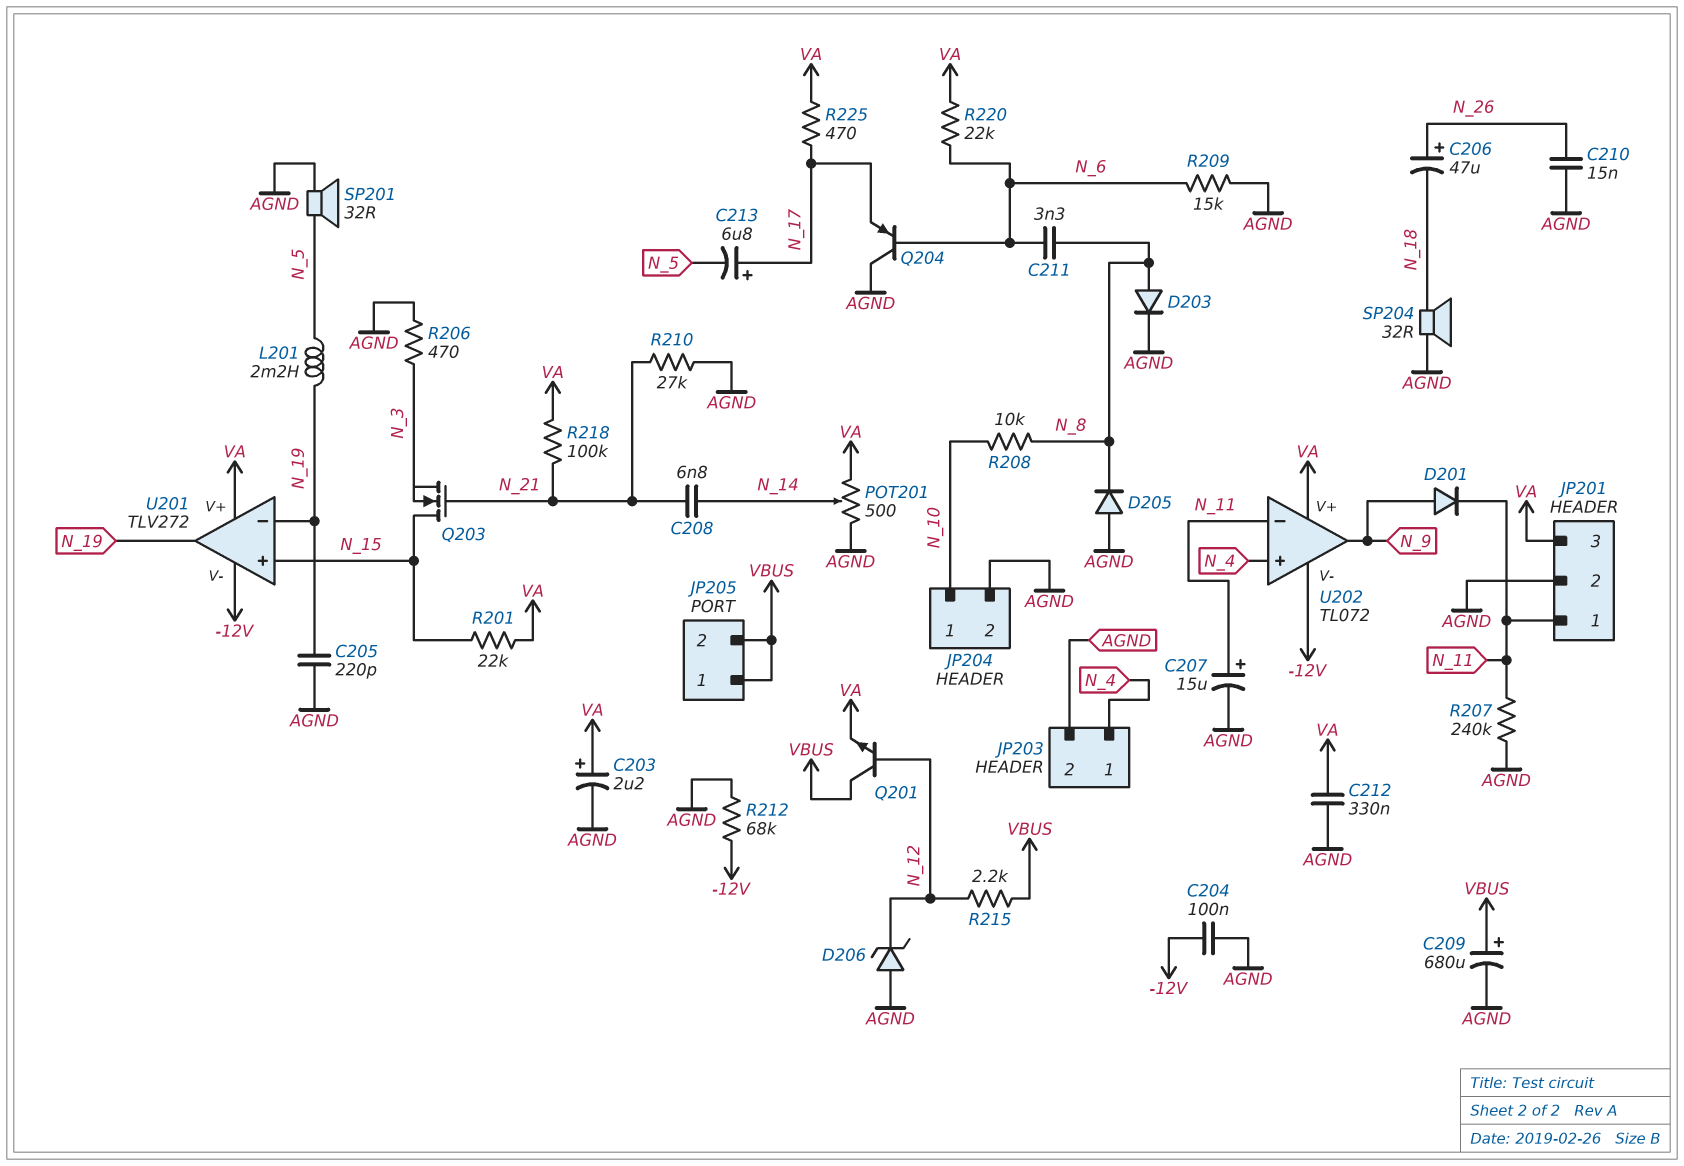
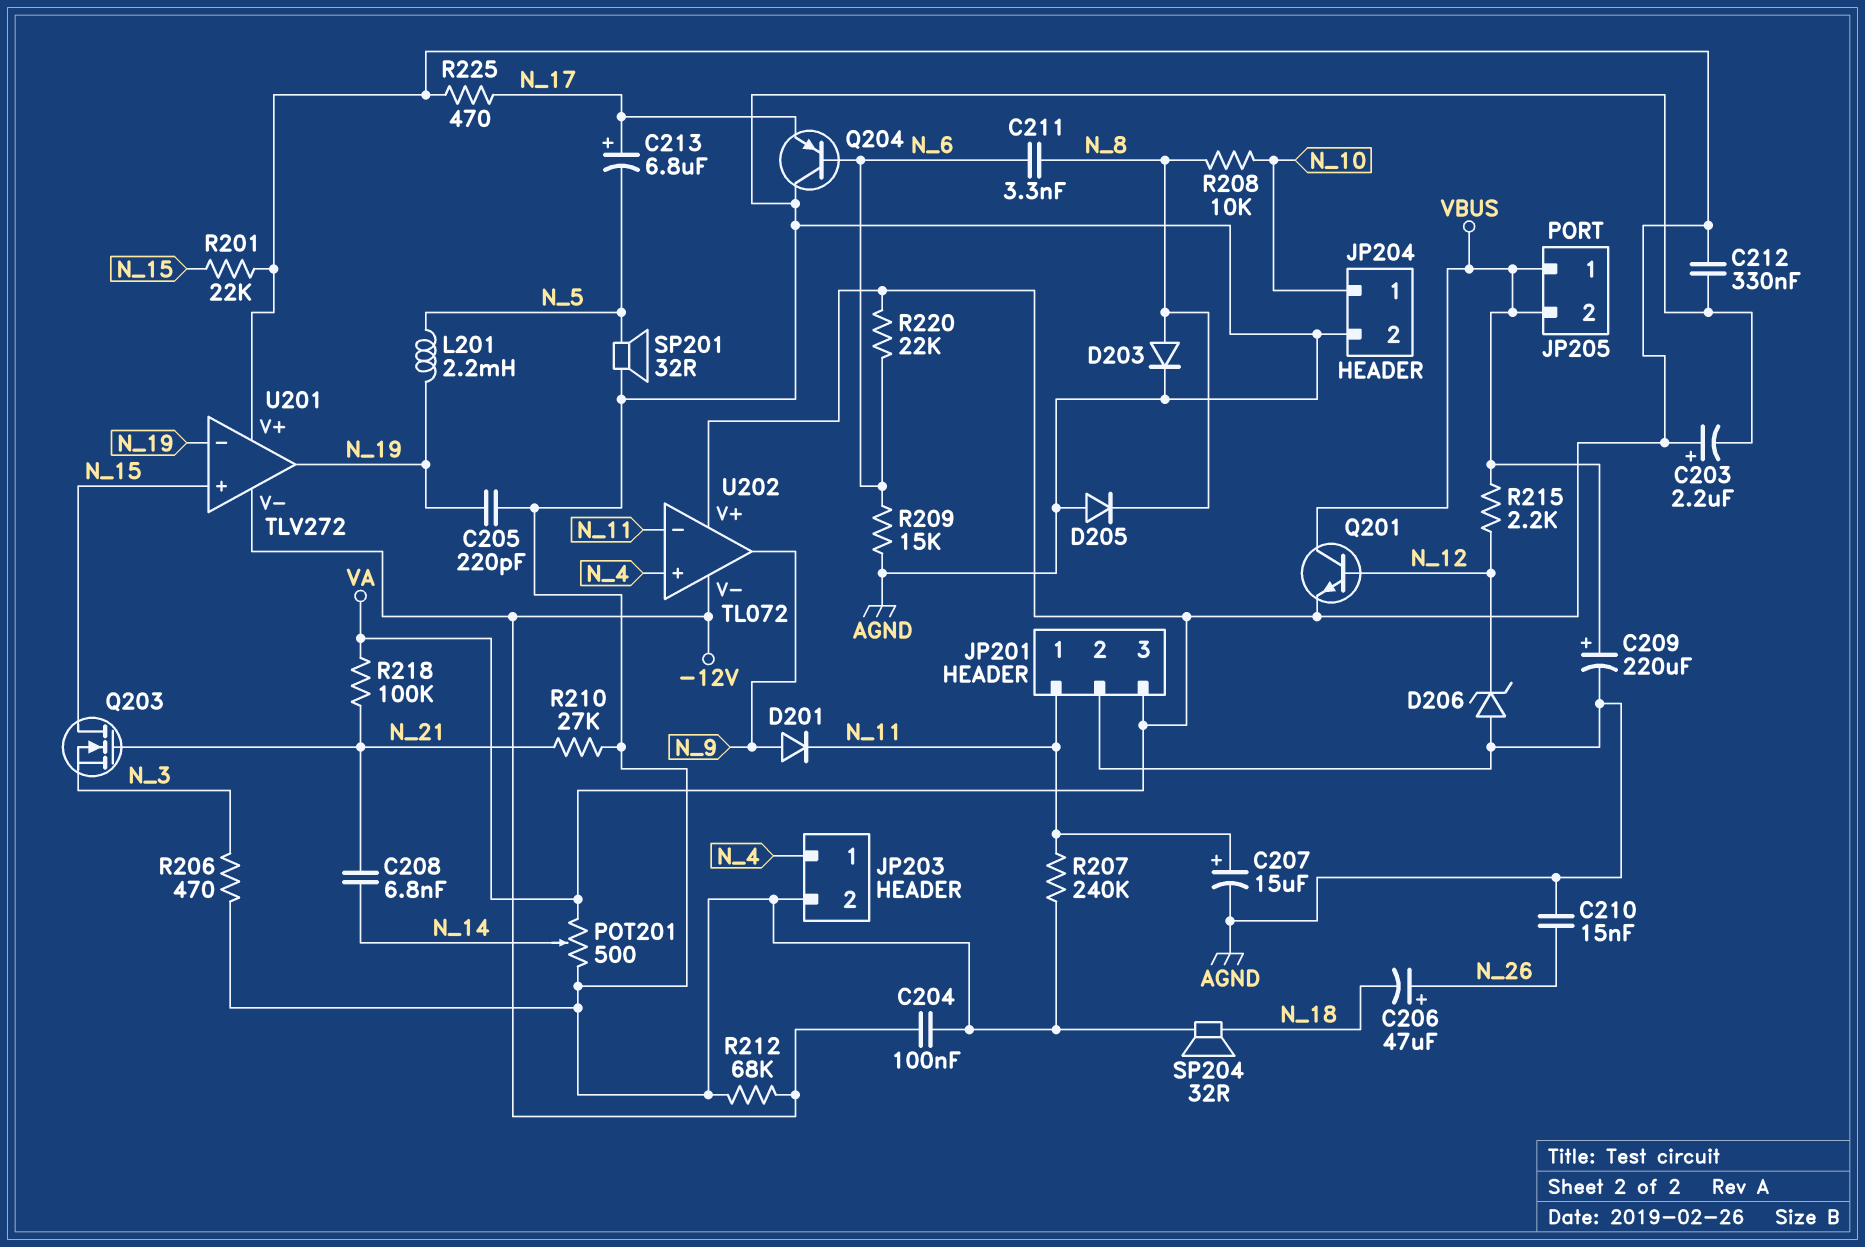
C209: 680uF (plus VBUS, minus AGND) -> 220uF (plus VBUS, minus AGND)

